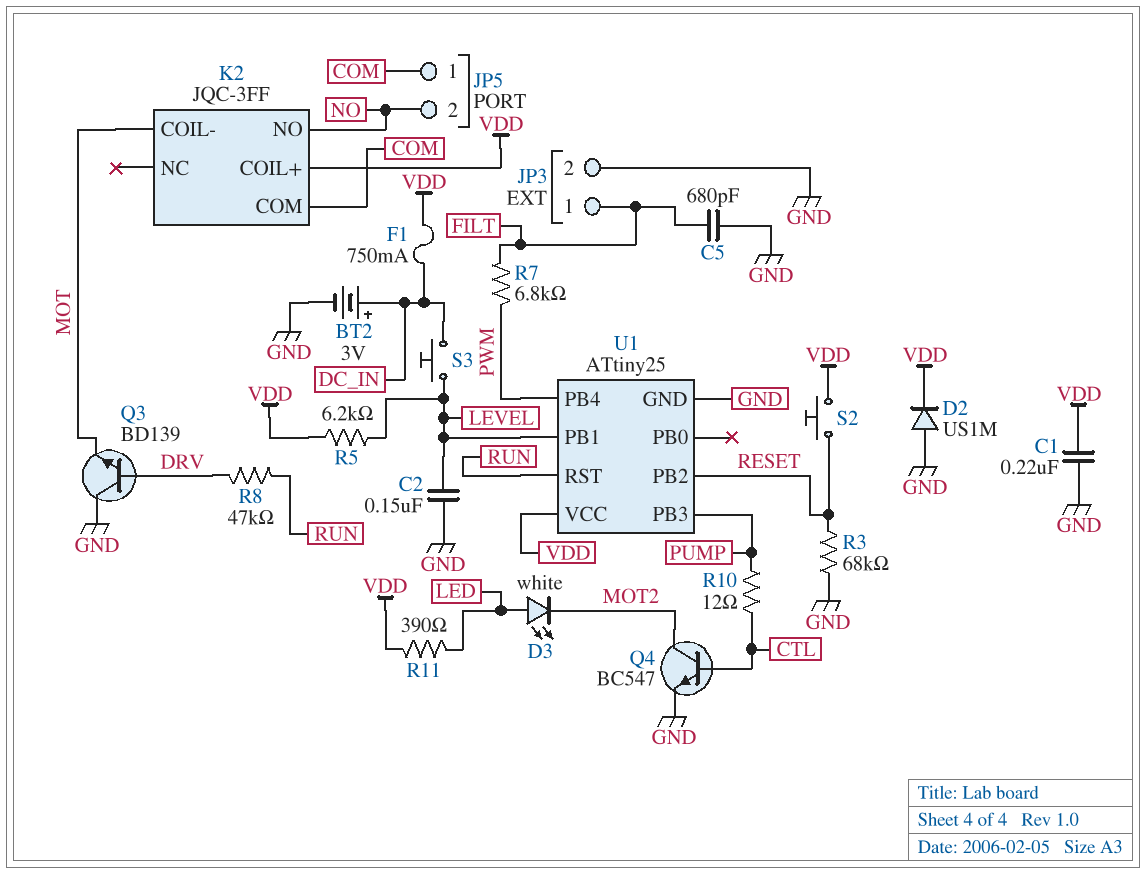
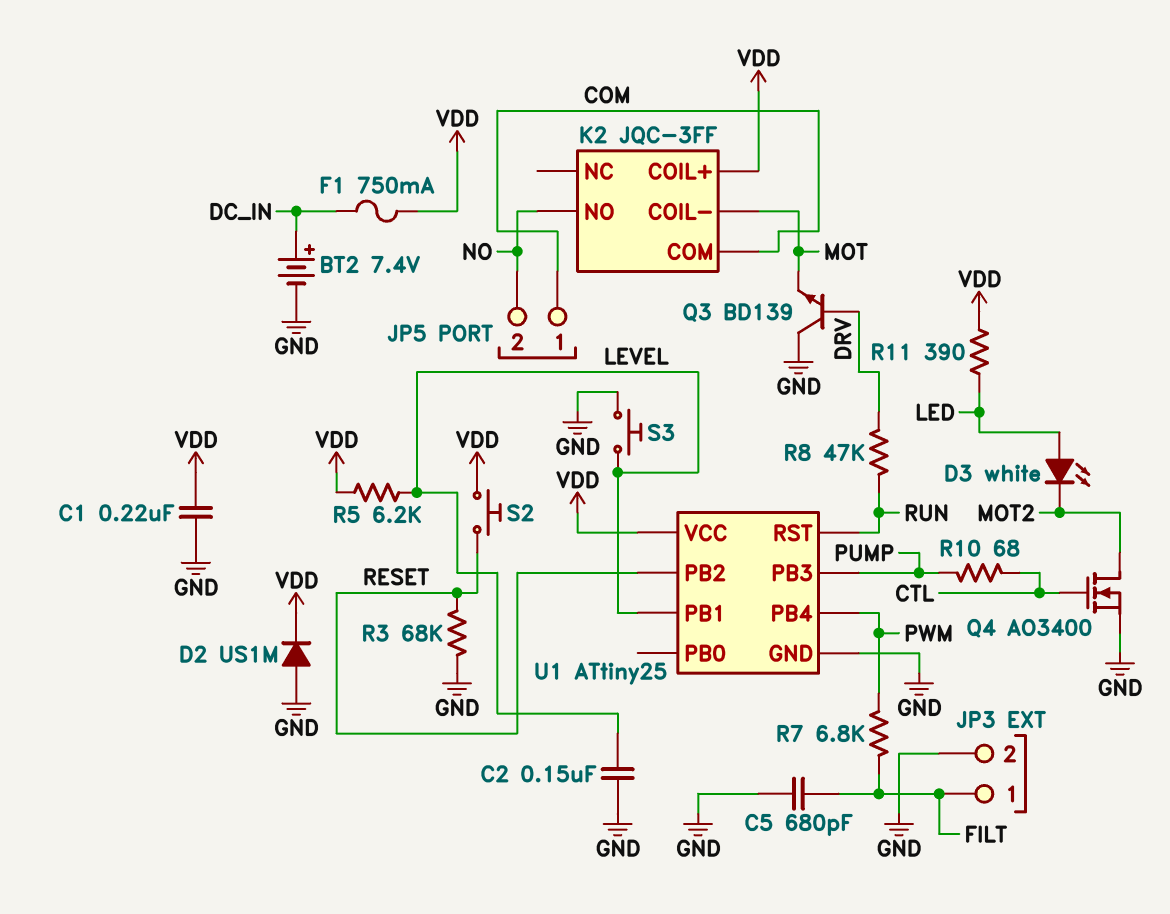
BT2: 3V (plus DC_IN, minus GND) -> 7.4V (plus DC_IN, minus GND)
Q4: NPN BC547 (B CTL, C MOT2, E GND) -> NMOS AO3400 (G CTL, D MOT2, S GND)
R10: 12 (CTL, PUMP) -> 68 (CTL, PUMP)
S3: button (DC_IN, LEVEL) -> button (GND, LEVEL)

